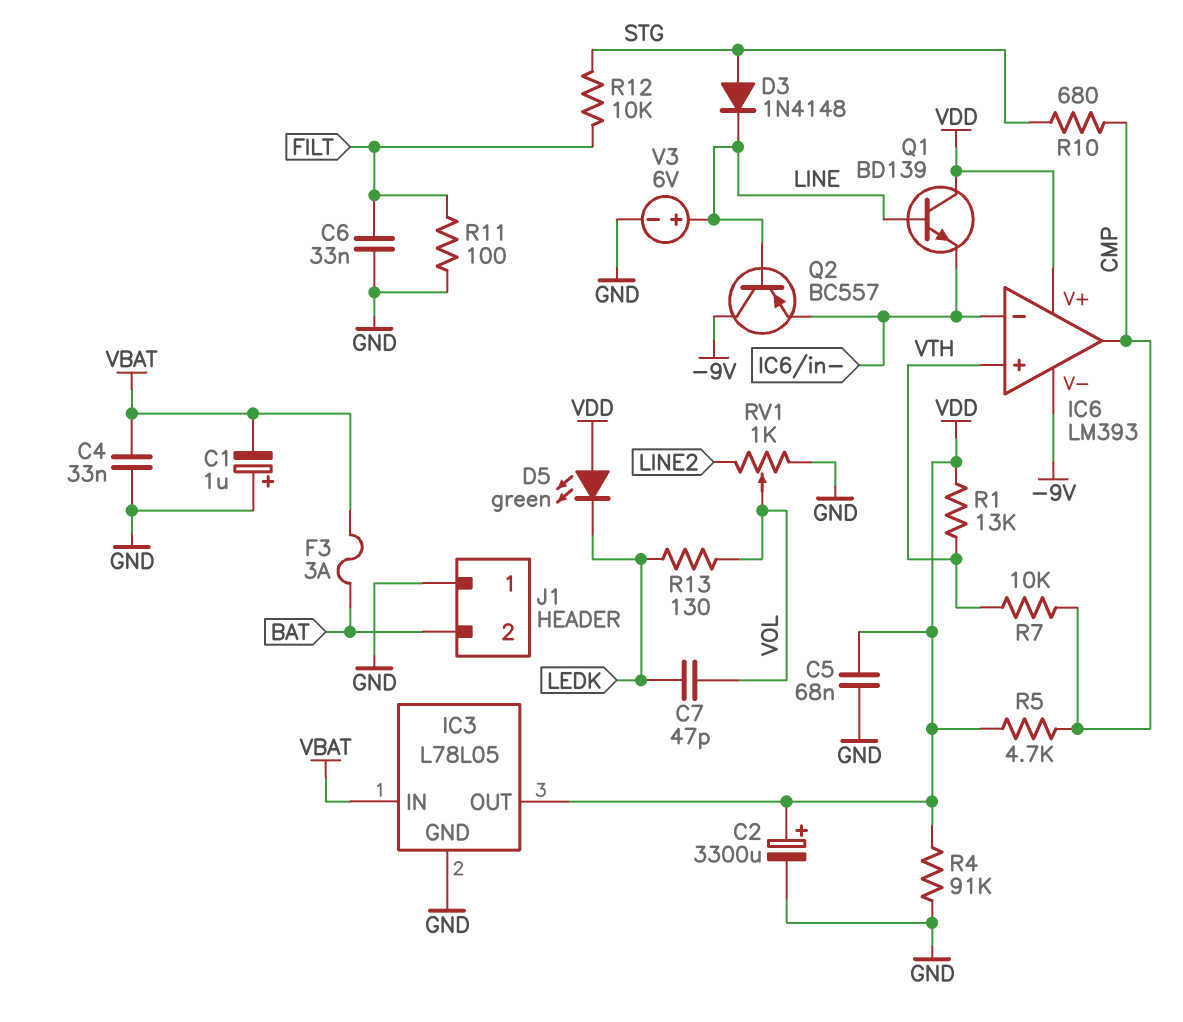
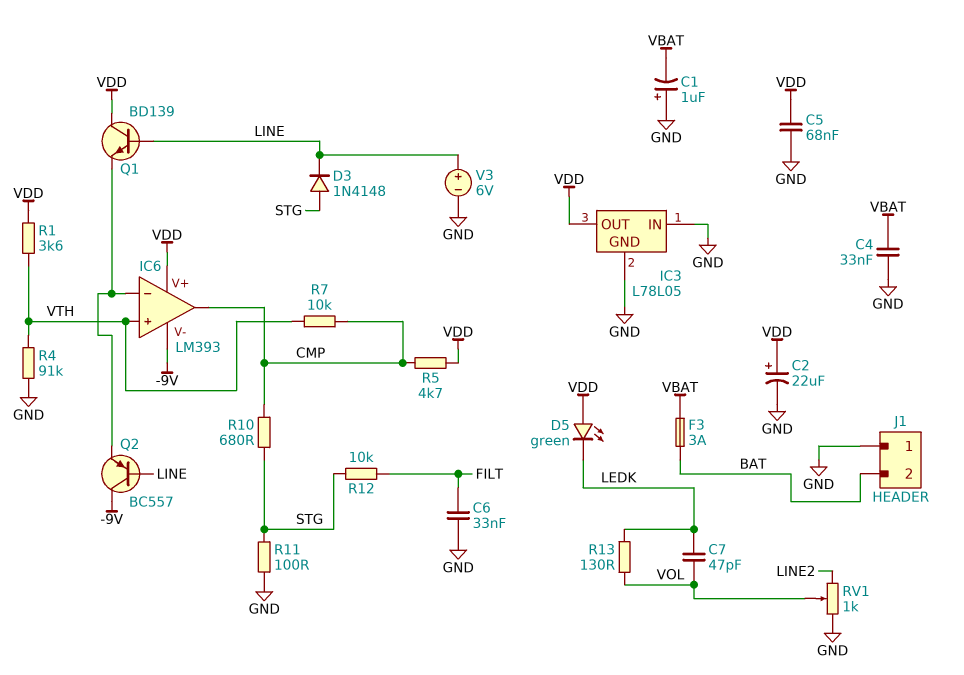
C2: 3300uF (plus VDD, minus GND) -> 22uF (plus VDD, minus GND)
IC3 pin IN: VBAT -> GND
R1: 13k (VDD, VTH) -> 3.6k (VDD, VTH)
R4: 91k (GND, VDD) -> 91k (GND, VTH)
R11: 100 (FILT, GND) -> 100 (GND, STG)

